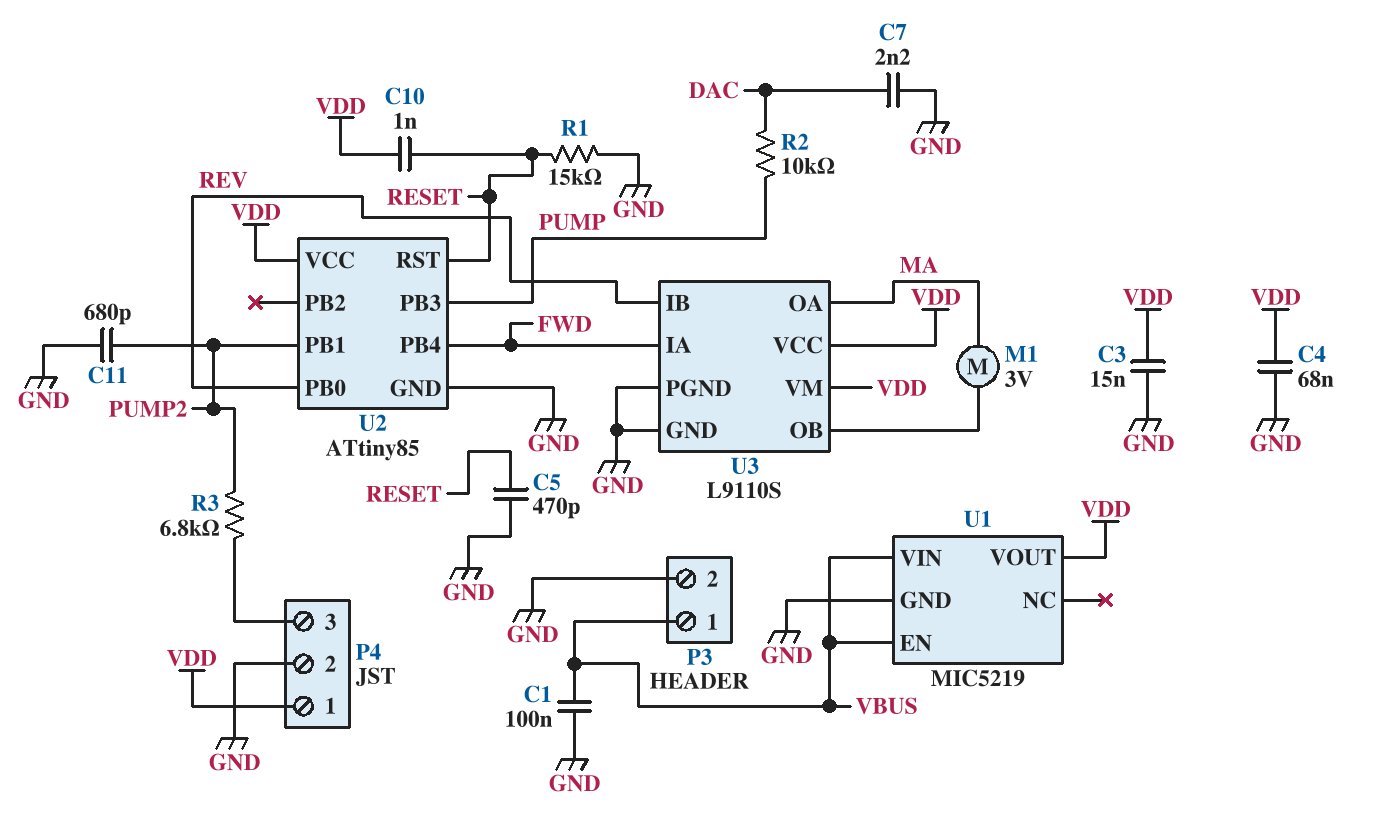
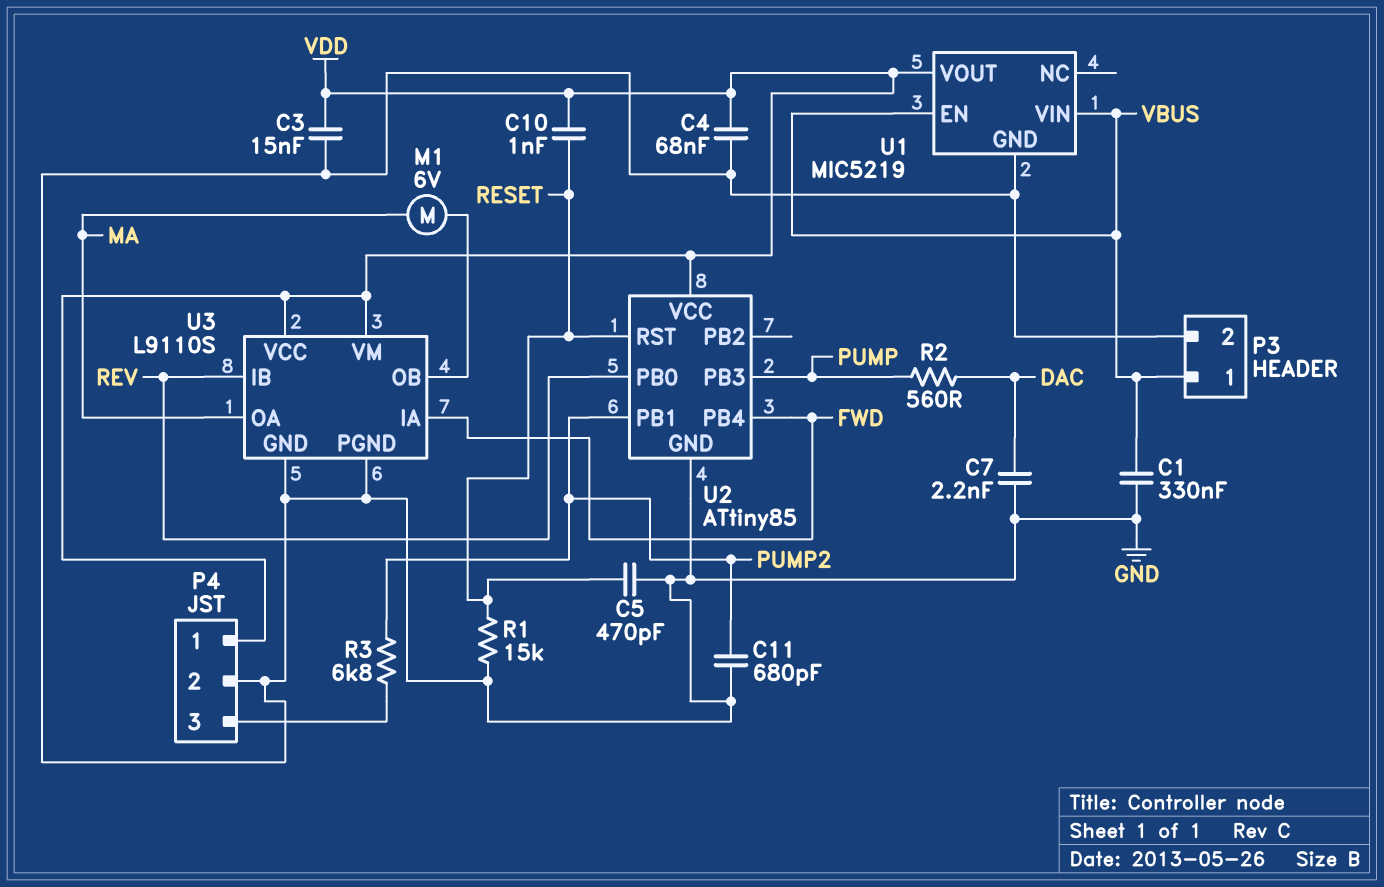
C1: 100nF (GND, VBUS) -> 330nF (GND, VBUS)
M1: motor 3V (MA, U3/OB) -> motor 6V (MA, U3/OB)
R2: 10k (DAC, PUMP) -> 560 (DAC, PUMP)

